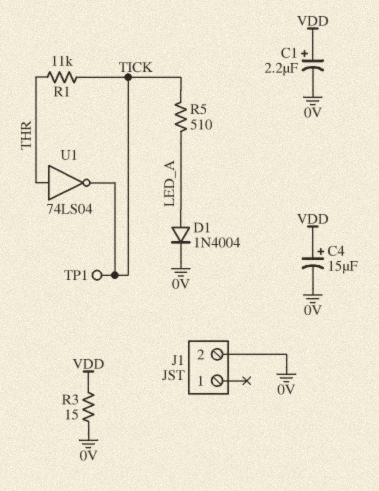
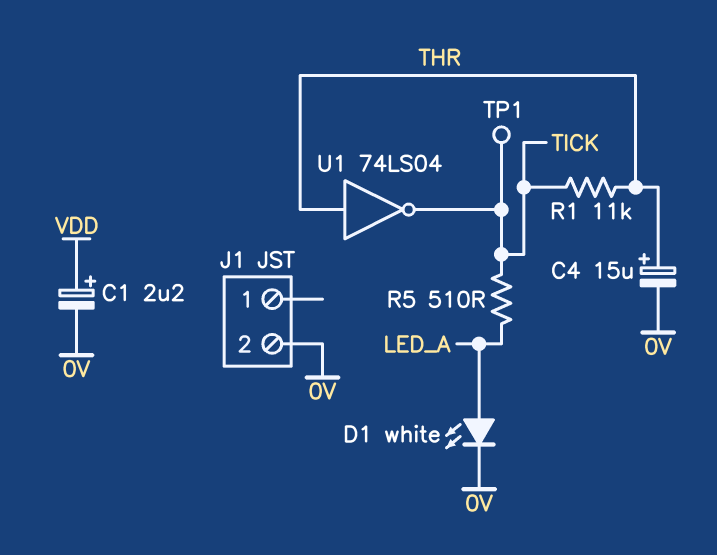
C4: 15uF (plus VDD, minus 0V) -> 15uF (plus THR, minus 0V)
D1: diode 1N4004 (A LED_A, K 0V) -> LED white (A LED_A, K 0V)
R3: 15 (0V, VDD) -> none

